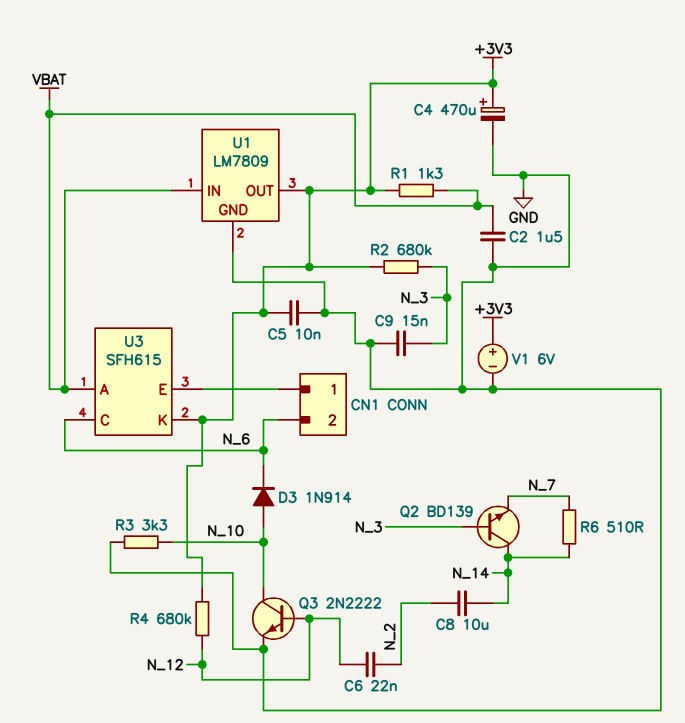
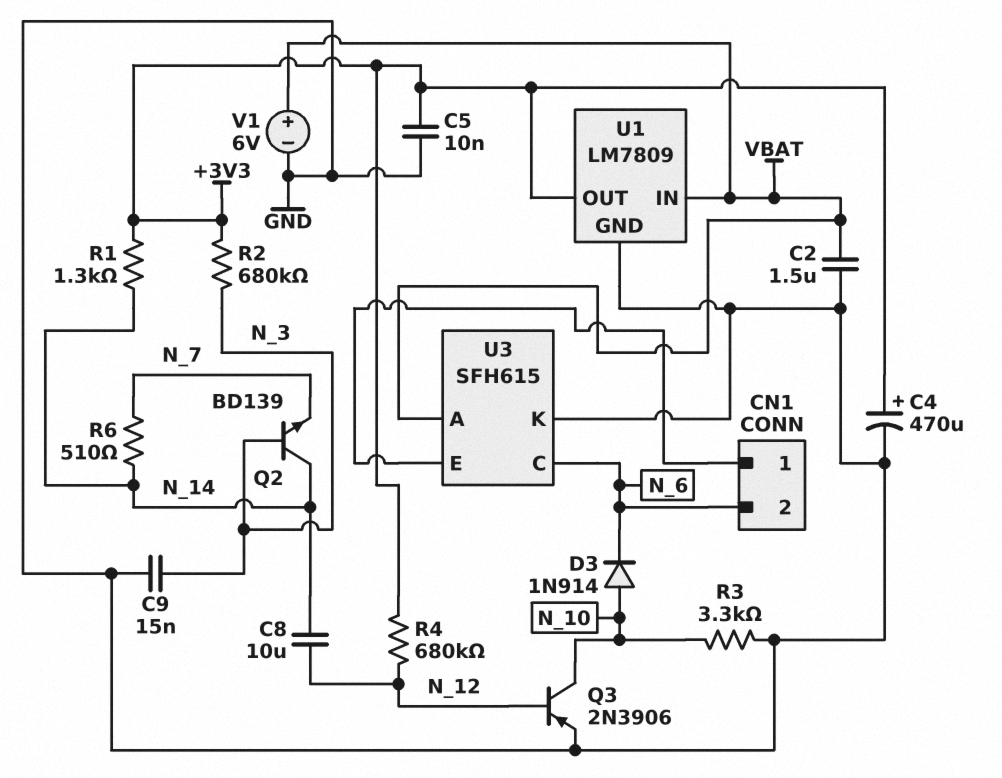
C6: 22nF (N_2, N_12) -> none
C8: 10uF (N_2, N_14) -> 10uF (N_12, N_14)
Q3: NPN 2N2222 (B N_12, C N_10, E GND) -> PNP 2N3906 (B N_12, C N_10, E GND)
R1: 1.3k (+3V3, VBAT) -> 1.3k (+3V3, N_14)
U3 pin K: +3V3 -> GND
V1: 6V (plus +3V3, minus GND) -> 6V (plus VBAT, minus GND)

